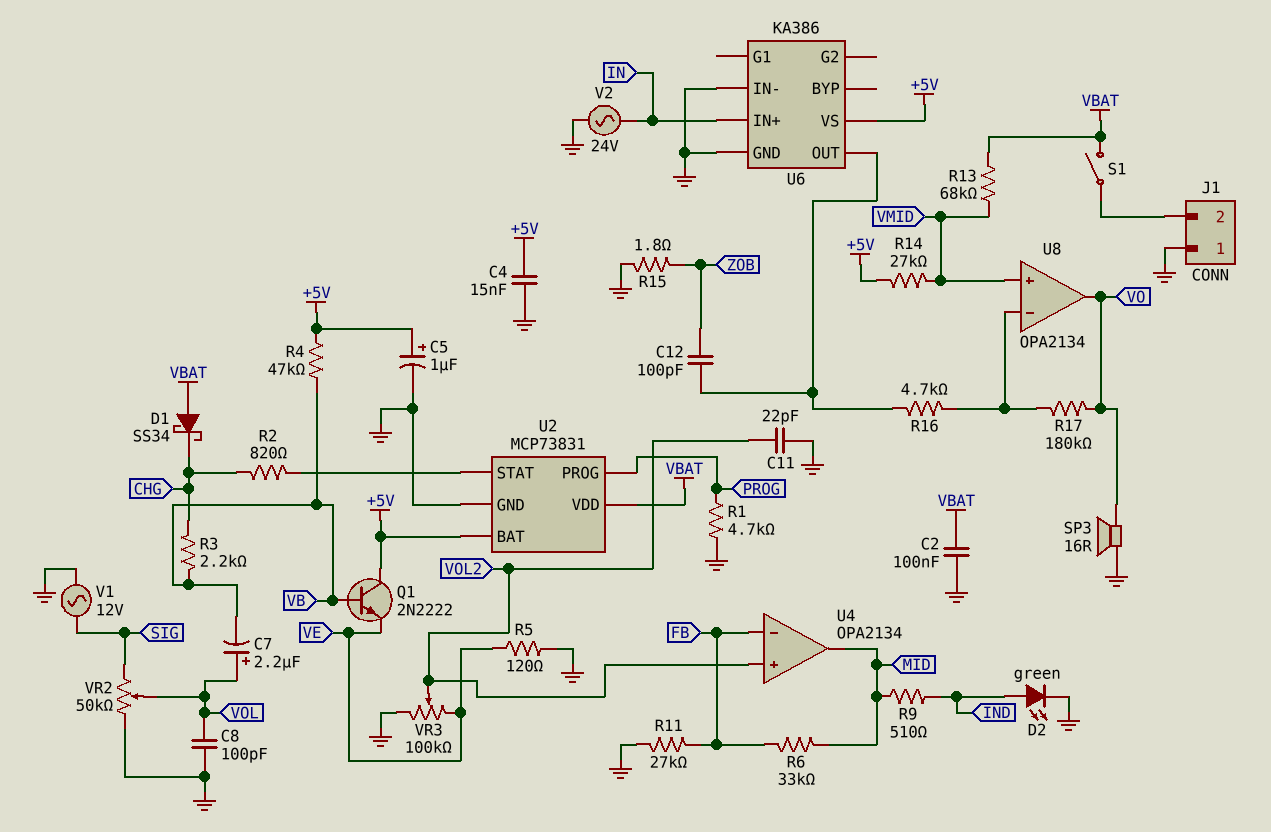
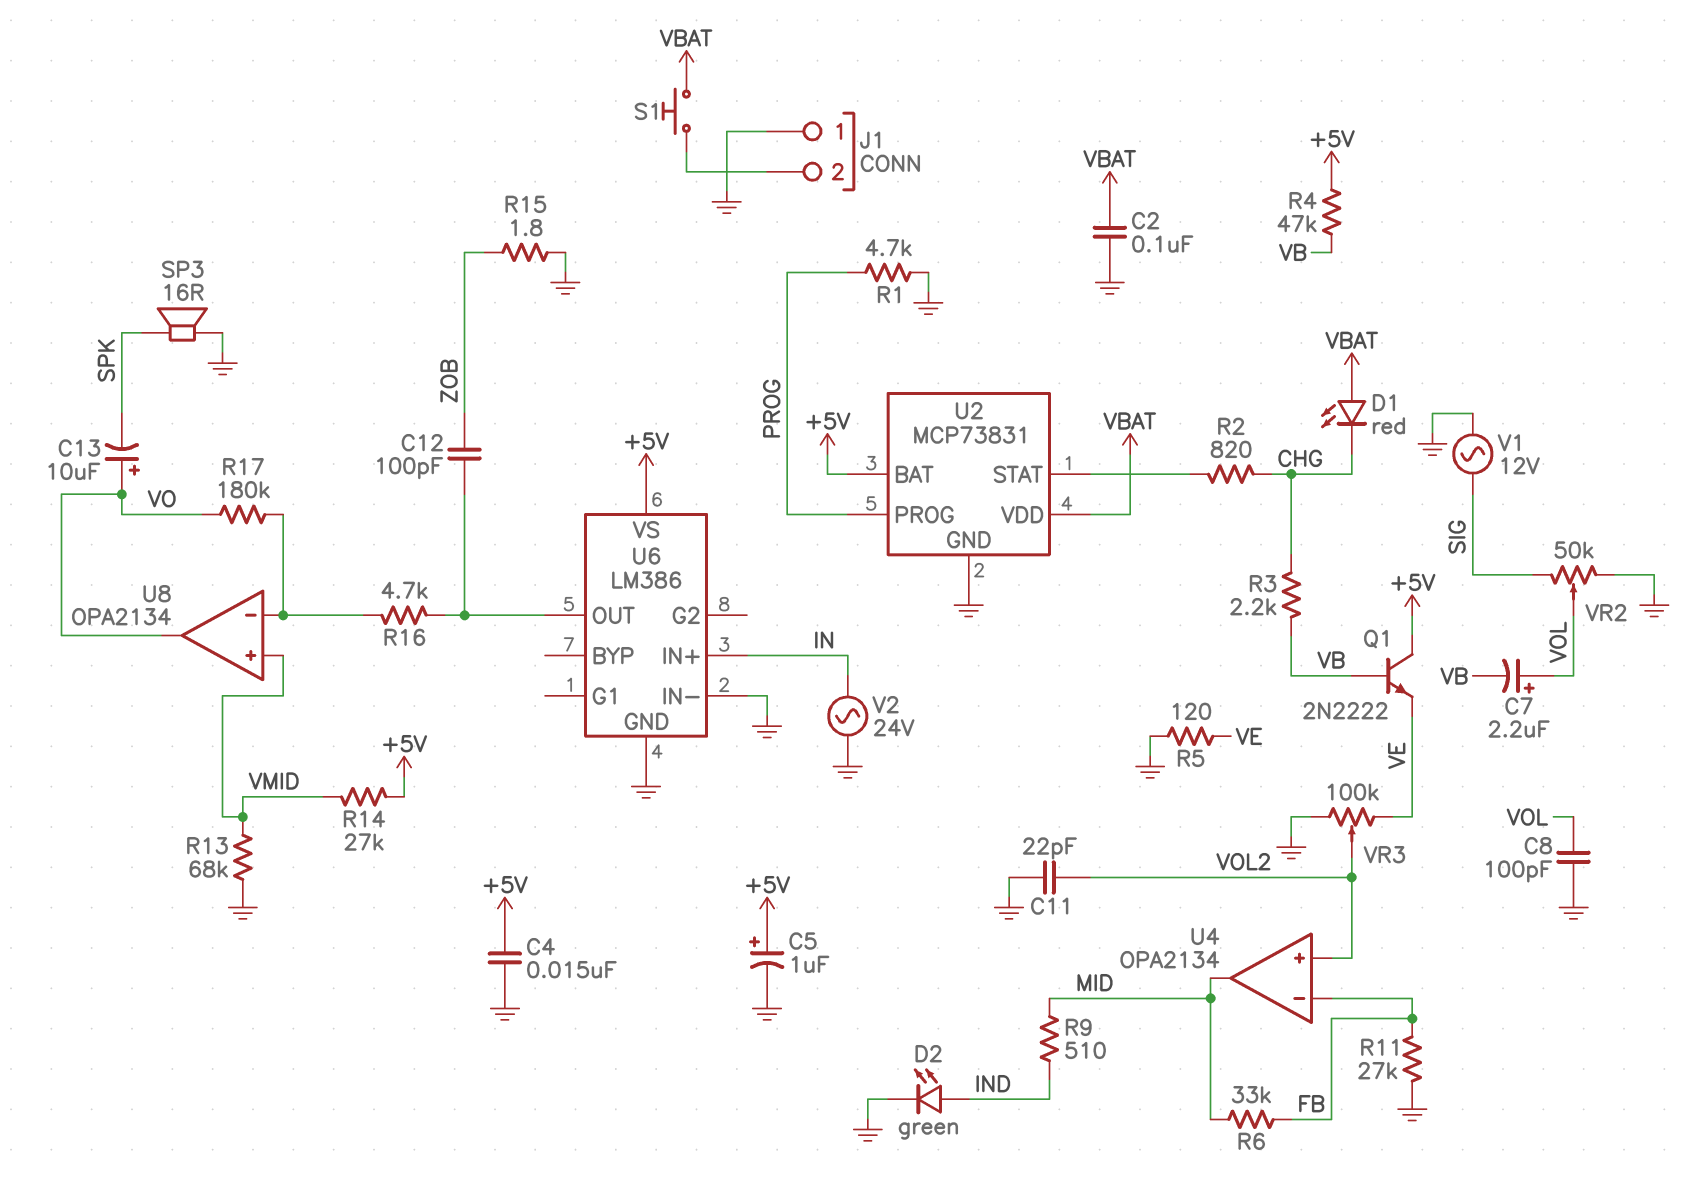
C13: none -> 10uF (plus VO, minus SPK)
D1: schottky SS34 (A VBAT, K CHG) -> LED red (A VBAT, K CHG)
R13: 68k (VBAT, VMID) -> 68k (GND, VMID)
S1: switch (J1/2, VBAT) -> button (J1/2, VBAT)
SP3: speaker 16R (GND, VO) -> speaker 16R (GND, SPK)
U6: KA386 -> LM386

